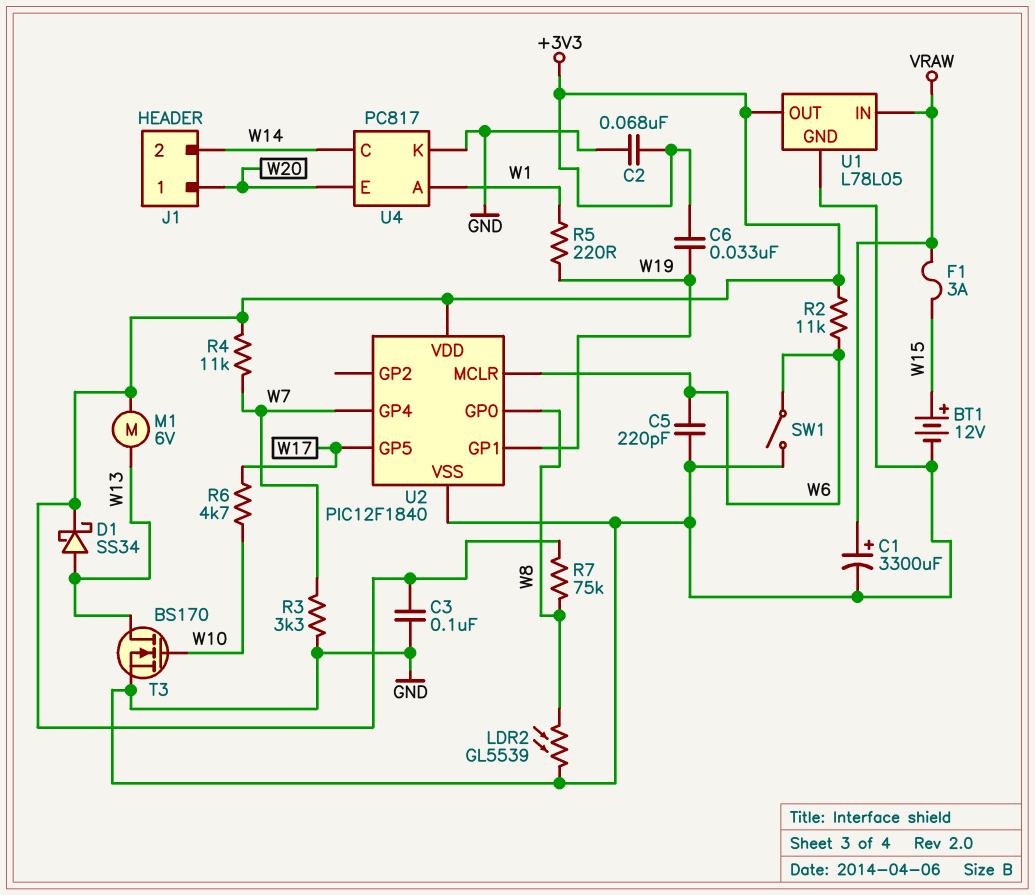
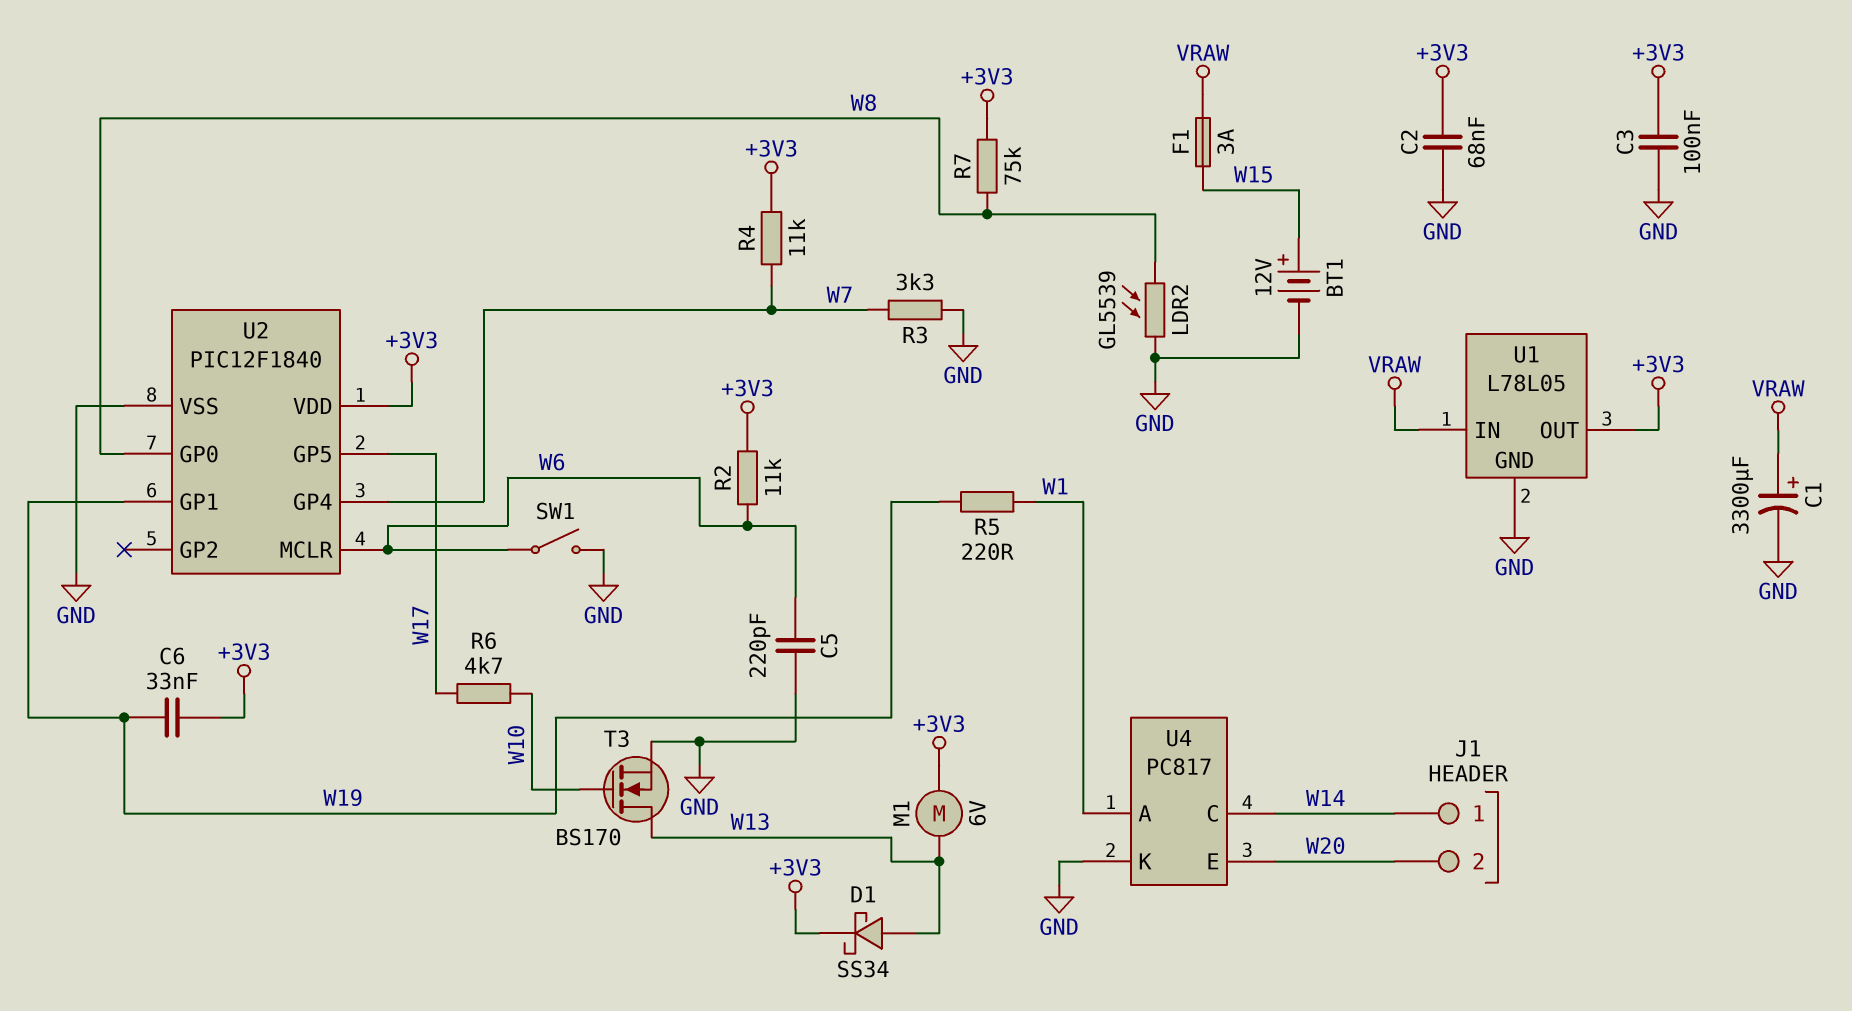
J1 pin 1: W20 -> W14
J1 pin 2: W14 -> W20

